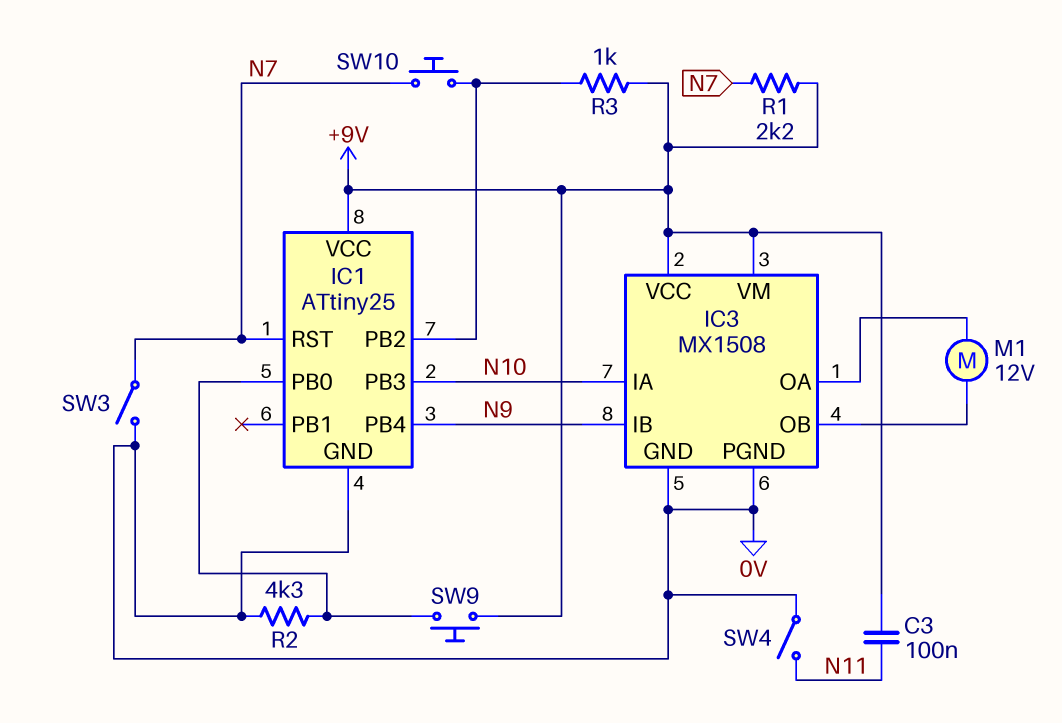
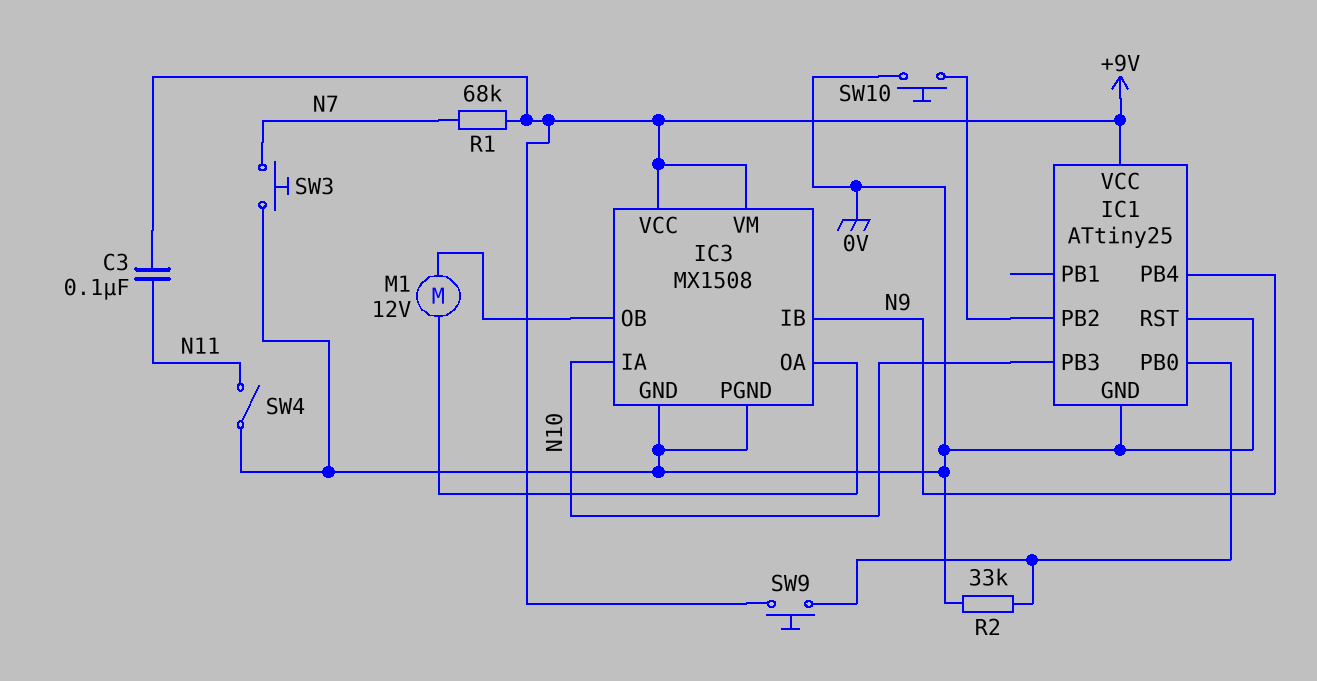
IC1 pin RST: N7 -> 0V
R1: 2.2k (+9V, N7) -> 68k (+9V, N7)
R2: 4.3k (0V, IC1/PB0) -> 33k (0V, IC1/PB0)
R3: 1k (+9V, IC1/PB2) -> none
SW3: switch (0V, N7) -> button (0V, N7)
SW10: button (IC1/PB2, N7) -> button (0V, IC1/PB2)

